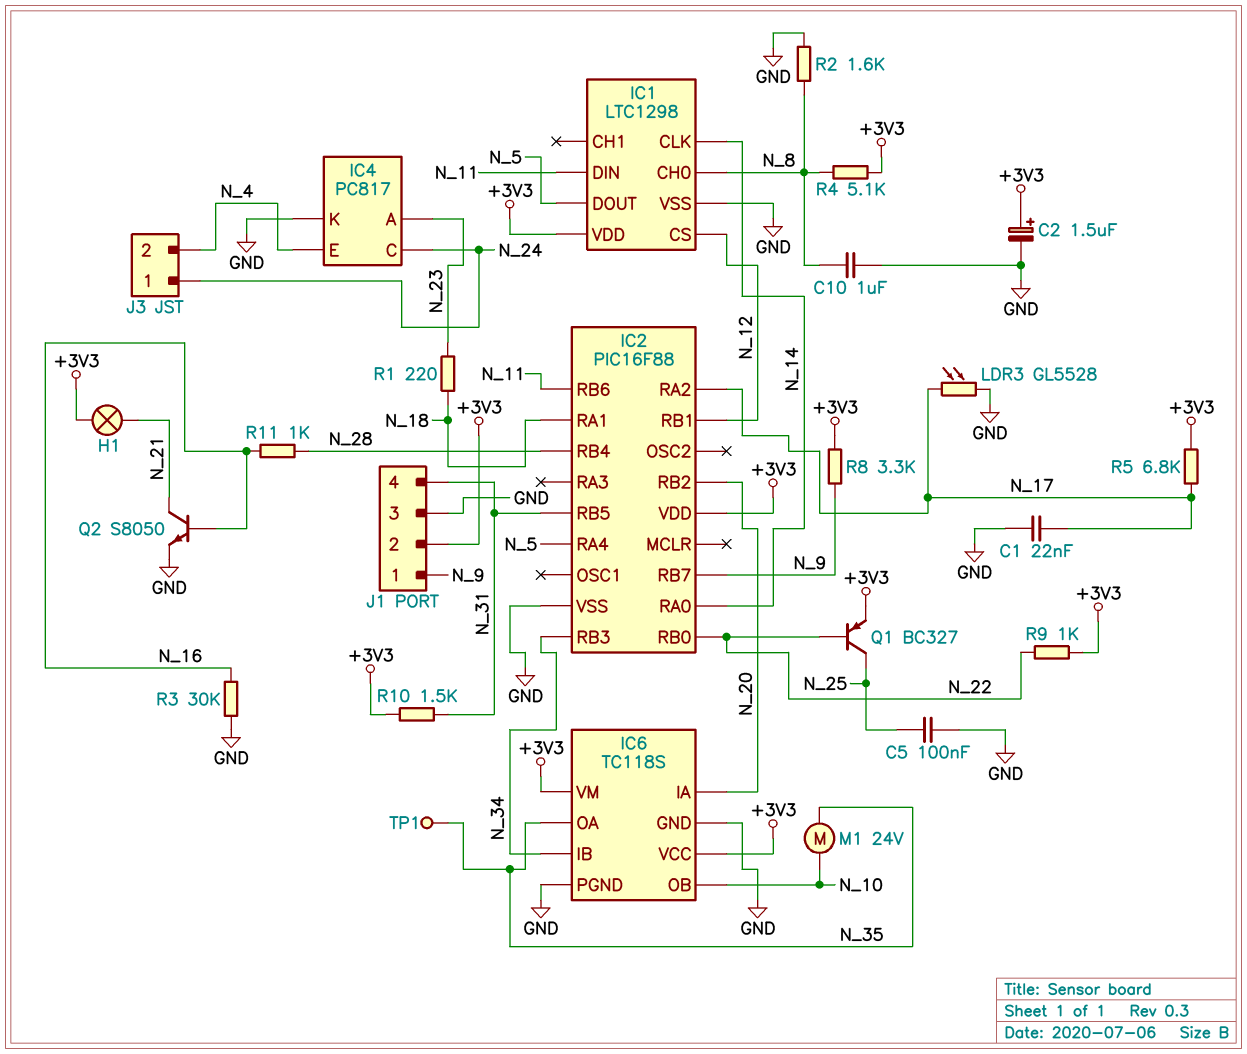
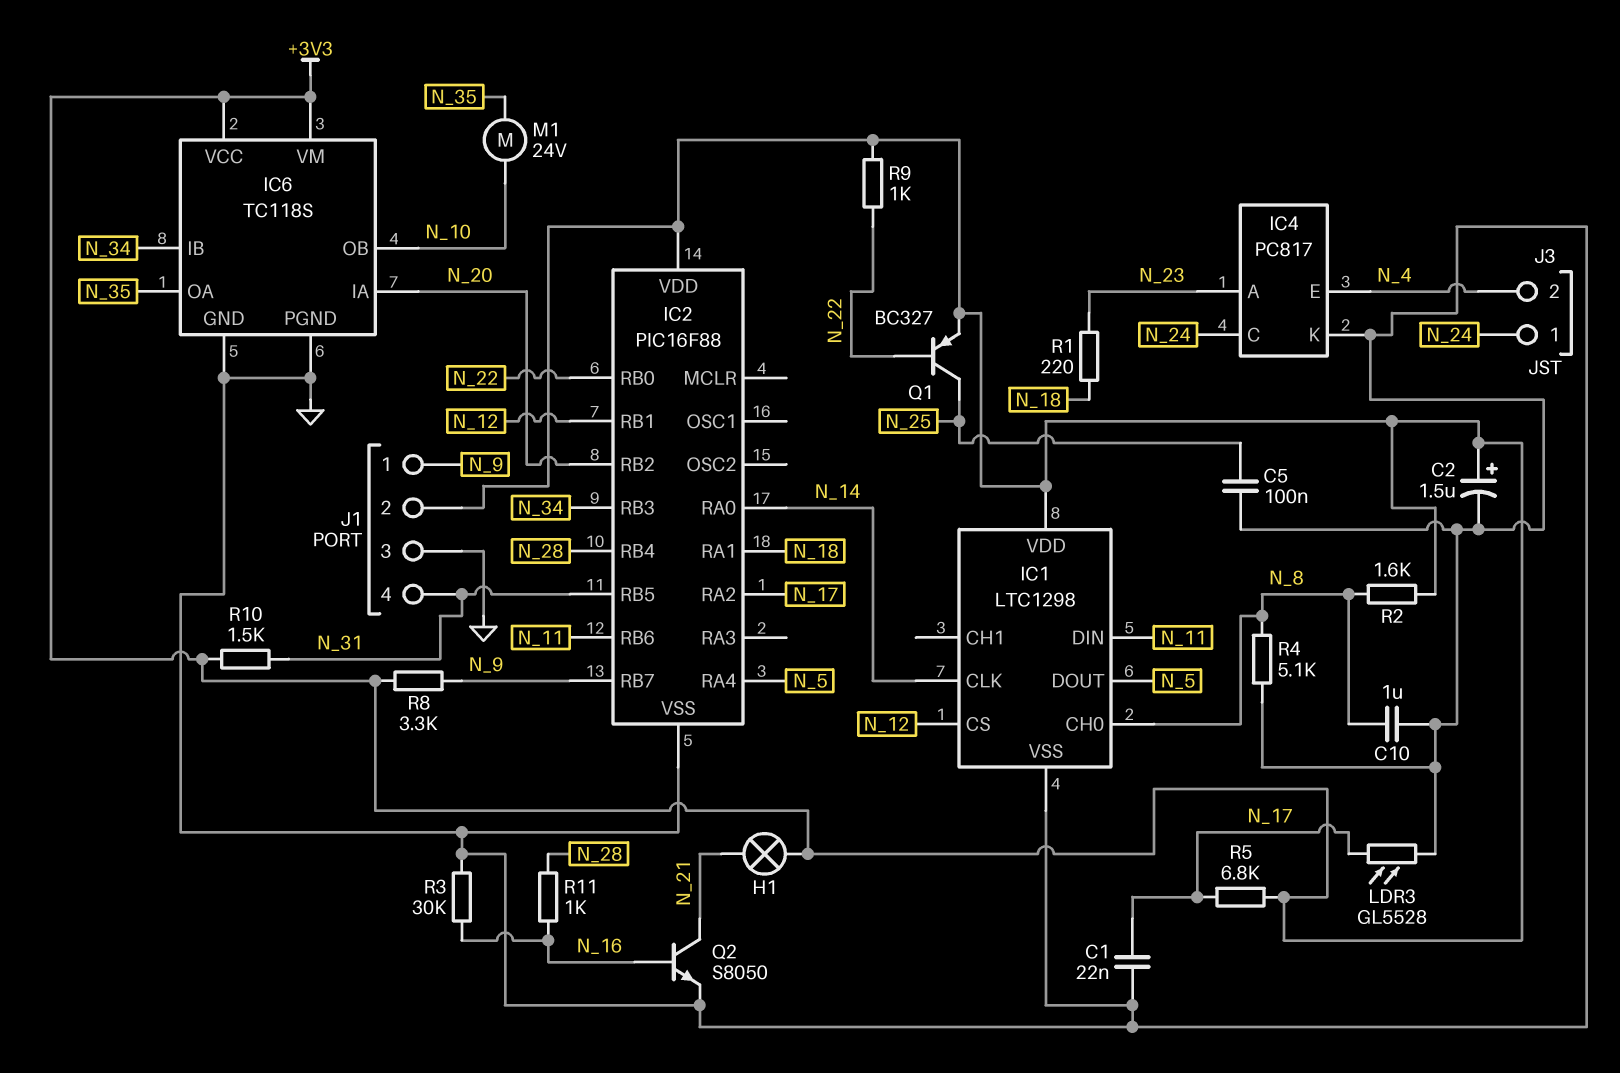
R2: 1.6k (GND, N_8) -> 1.6k (+3V3, N_8)
R4: 5.1k (+3V3, N_8) -> 5.1k (GND, N_8)
TP1: test point (N_35) -> none

